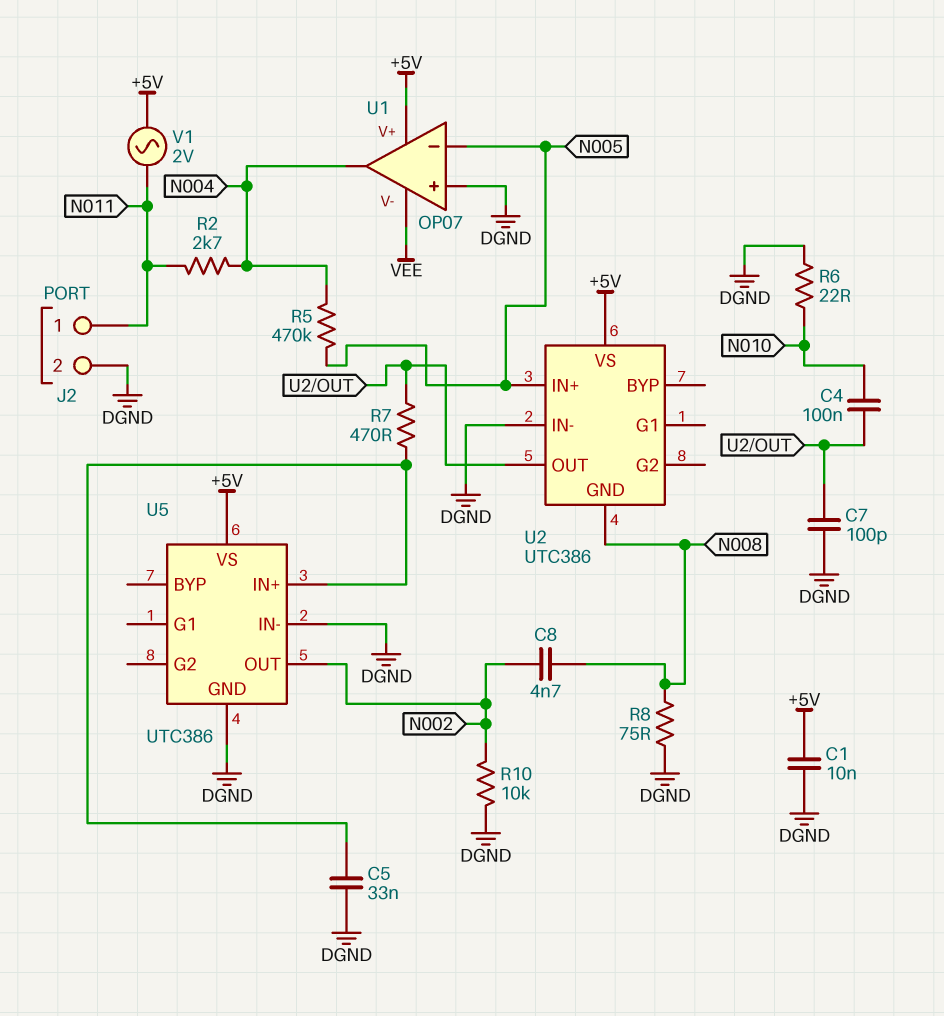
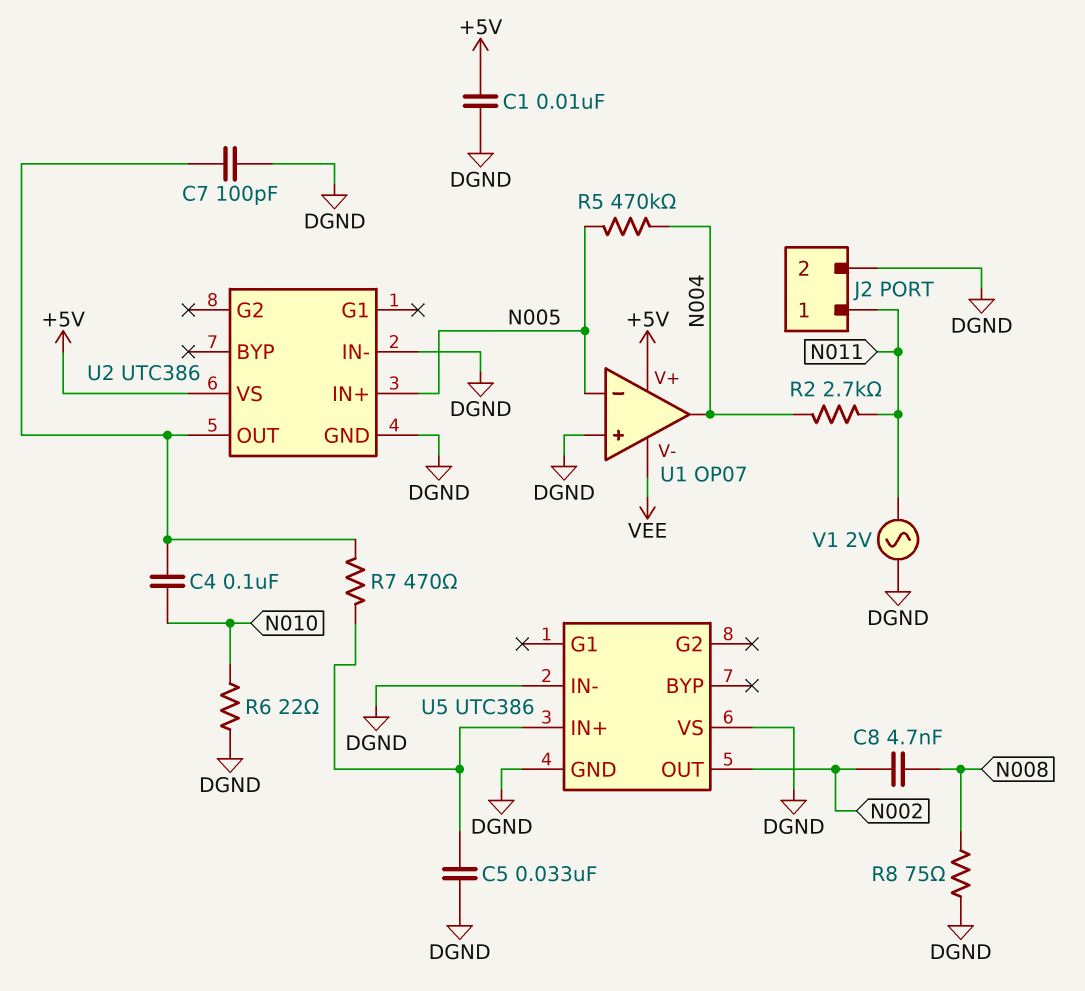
R10: 10k (DGND, N002) -> none
U2 pin GND: N008 -> DGND
U5 pin VS: +5V -> DGND
V1: AC 2V (+5V, N011) -> AC 2V (DGND, N011)

